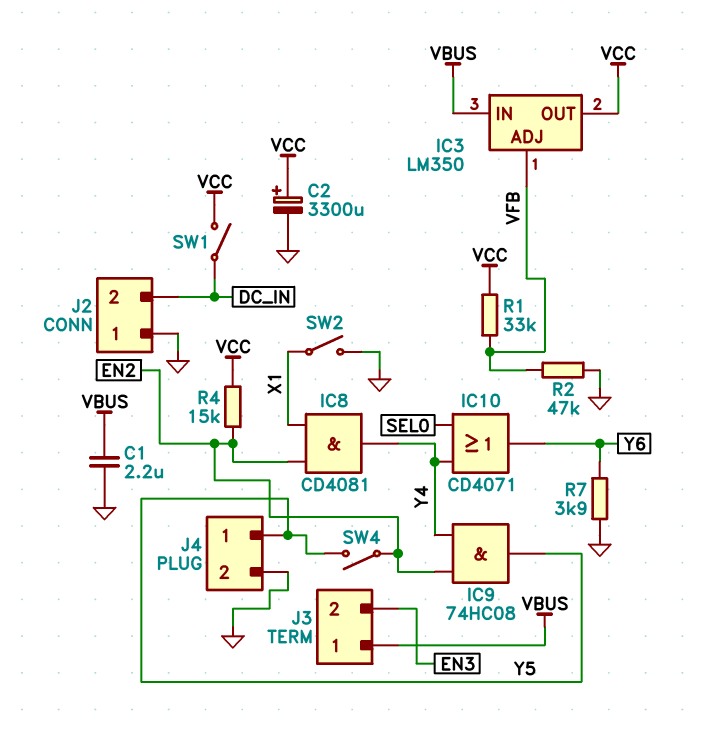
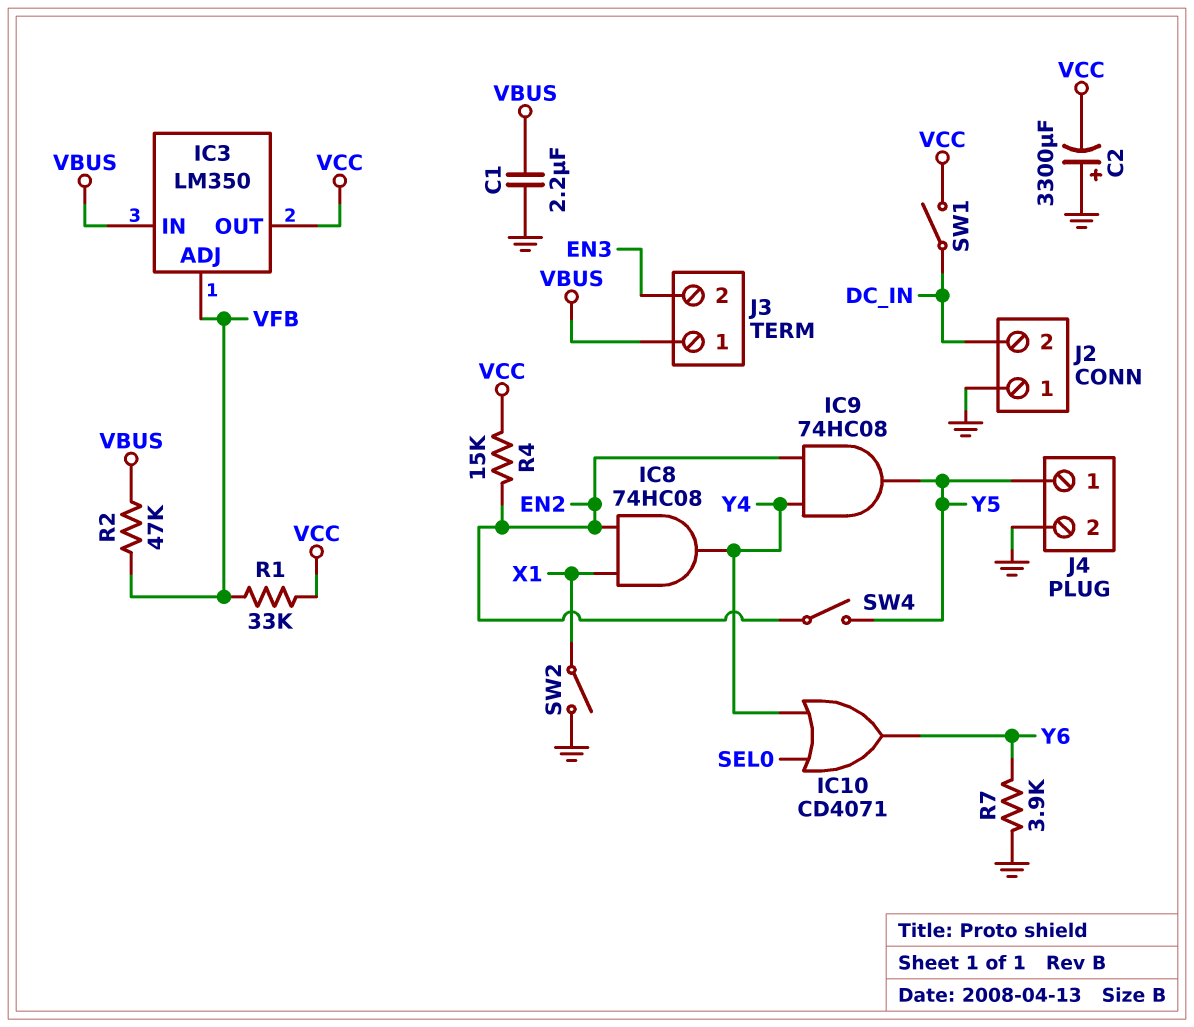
C2: 3300uF (plus VCC, minus GND) -> 3300uF (plus GND, minus VCC)
IC8: AND CD4081 (in EN2, in X1, out Y4) -> AND 74HC08 (in EN2, in X1, out Y4)
R2: 47k (GND, VFB) -> 47k (VBUS, VFB)

